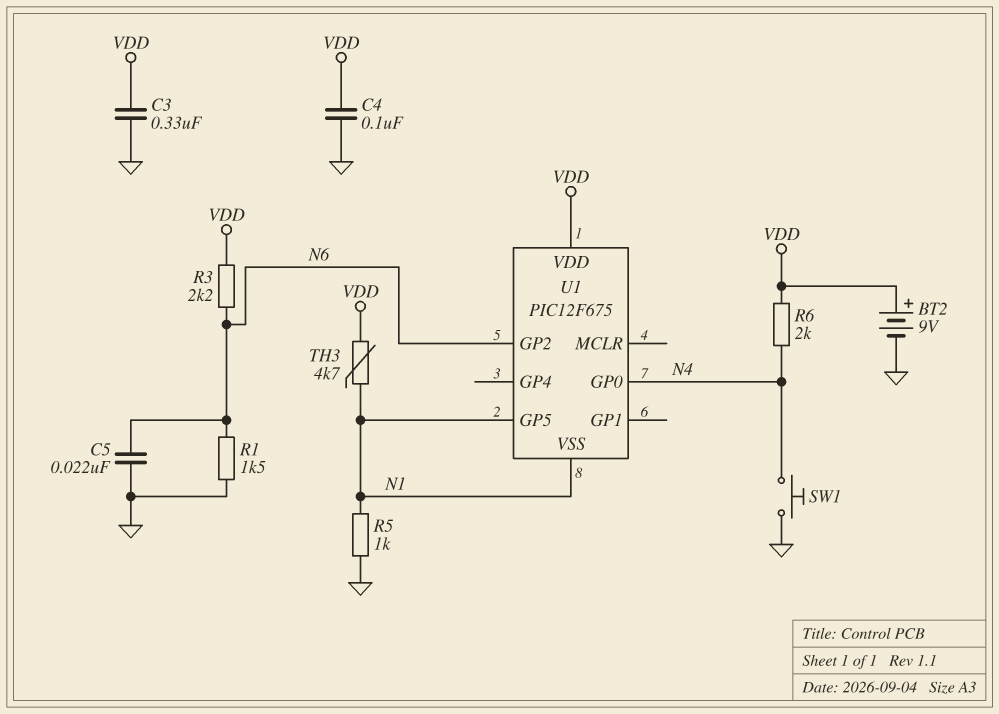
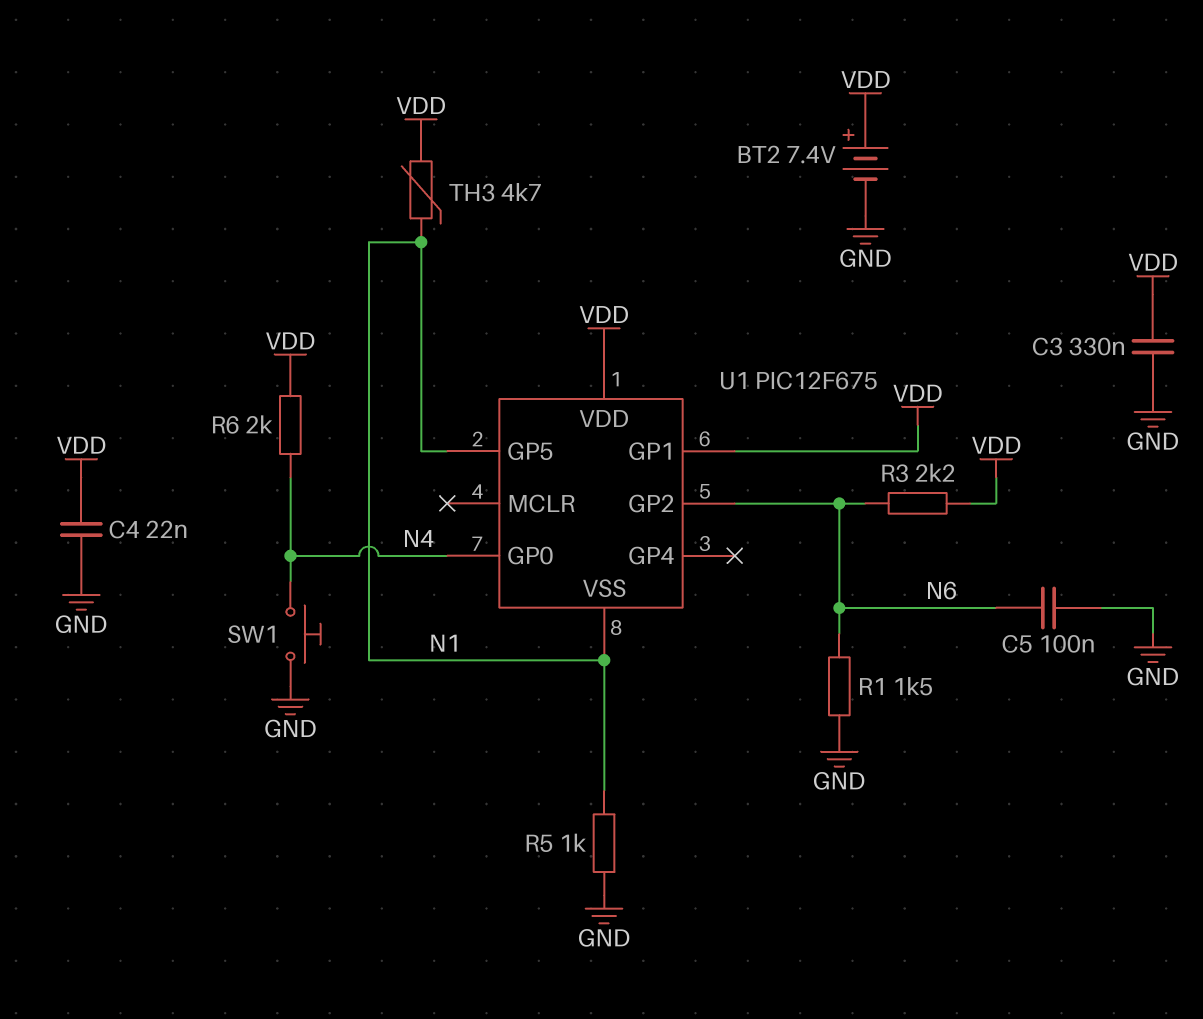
BT2: 9V (plus VDD, minus GND) -> 7.4V (plus VDD, minus GND)
C4: 100nF (GND, VDD) -> 22nF (GND, VDD)
C5: 22nF (GND, N6) -> 100nF (GND, N6)
U1 pin GP1: none -> VDD

